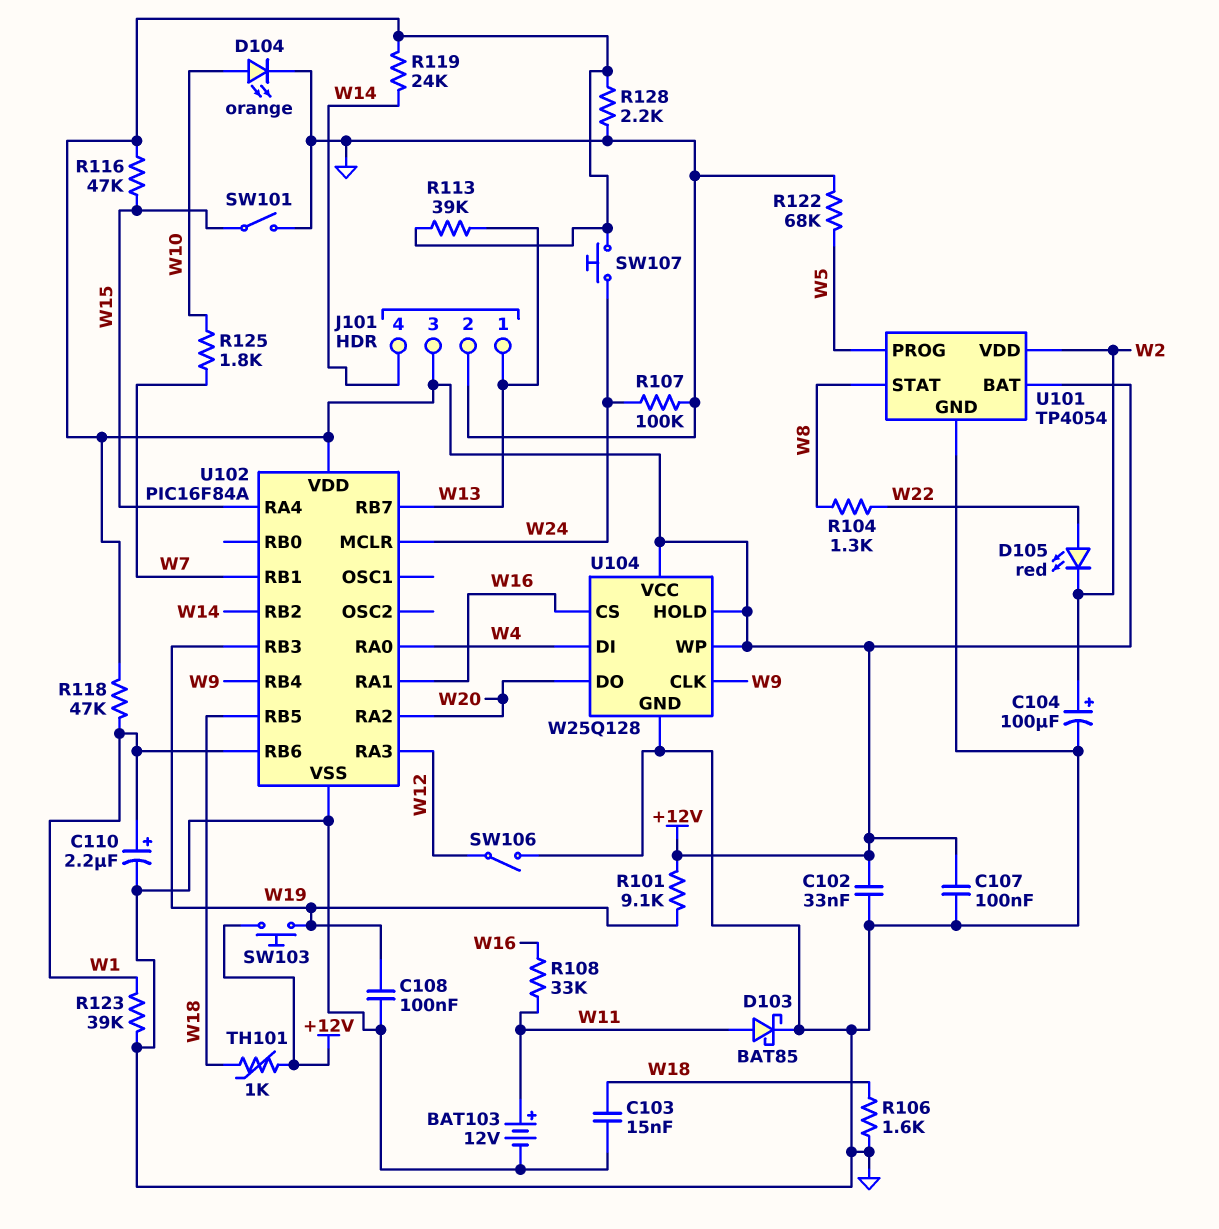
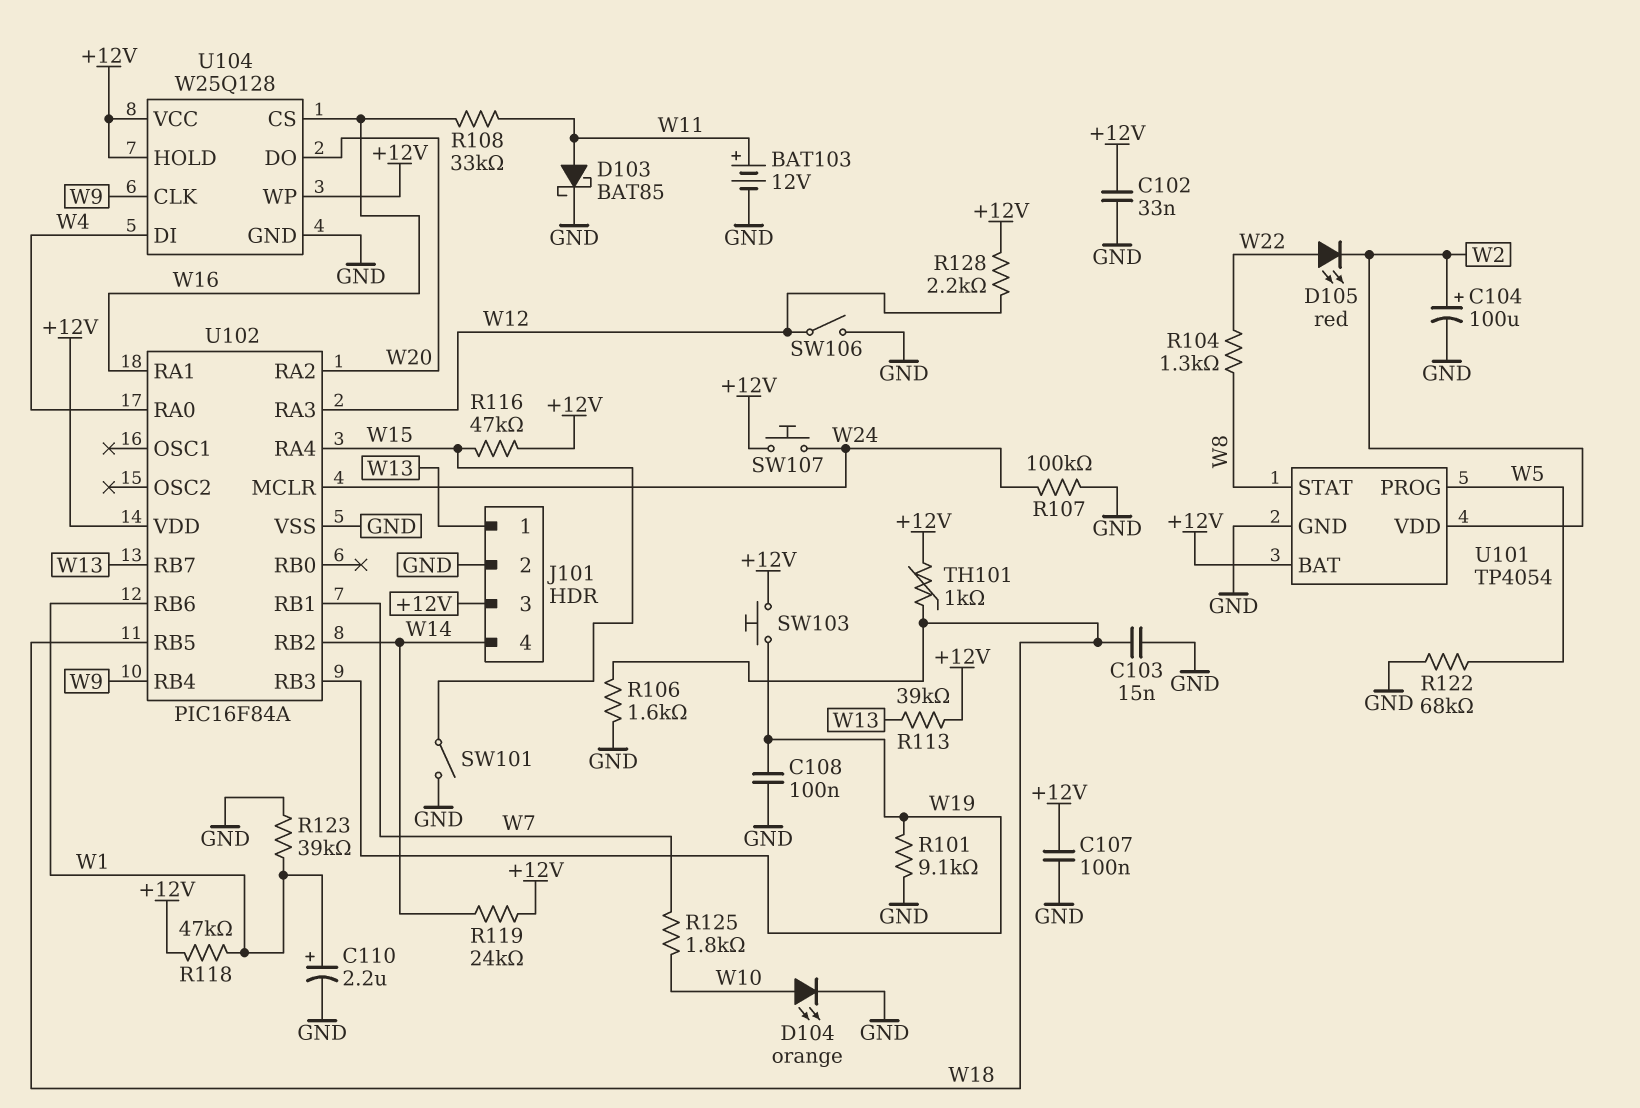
R101: 9.1k (+12V, W19) -> 9.1k (GND, W19)
R128: 2.2k (+12V, GND) -> 2.2k (+12V, W12)

